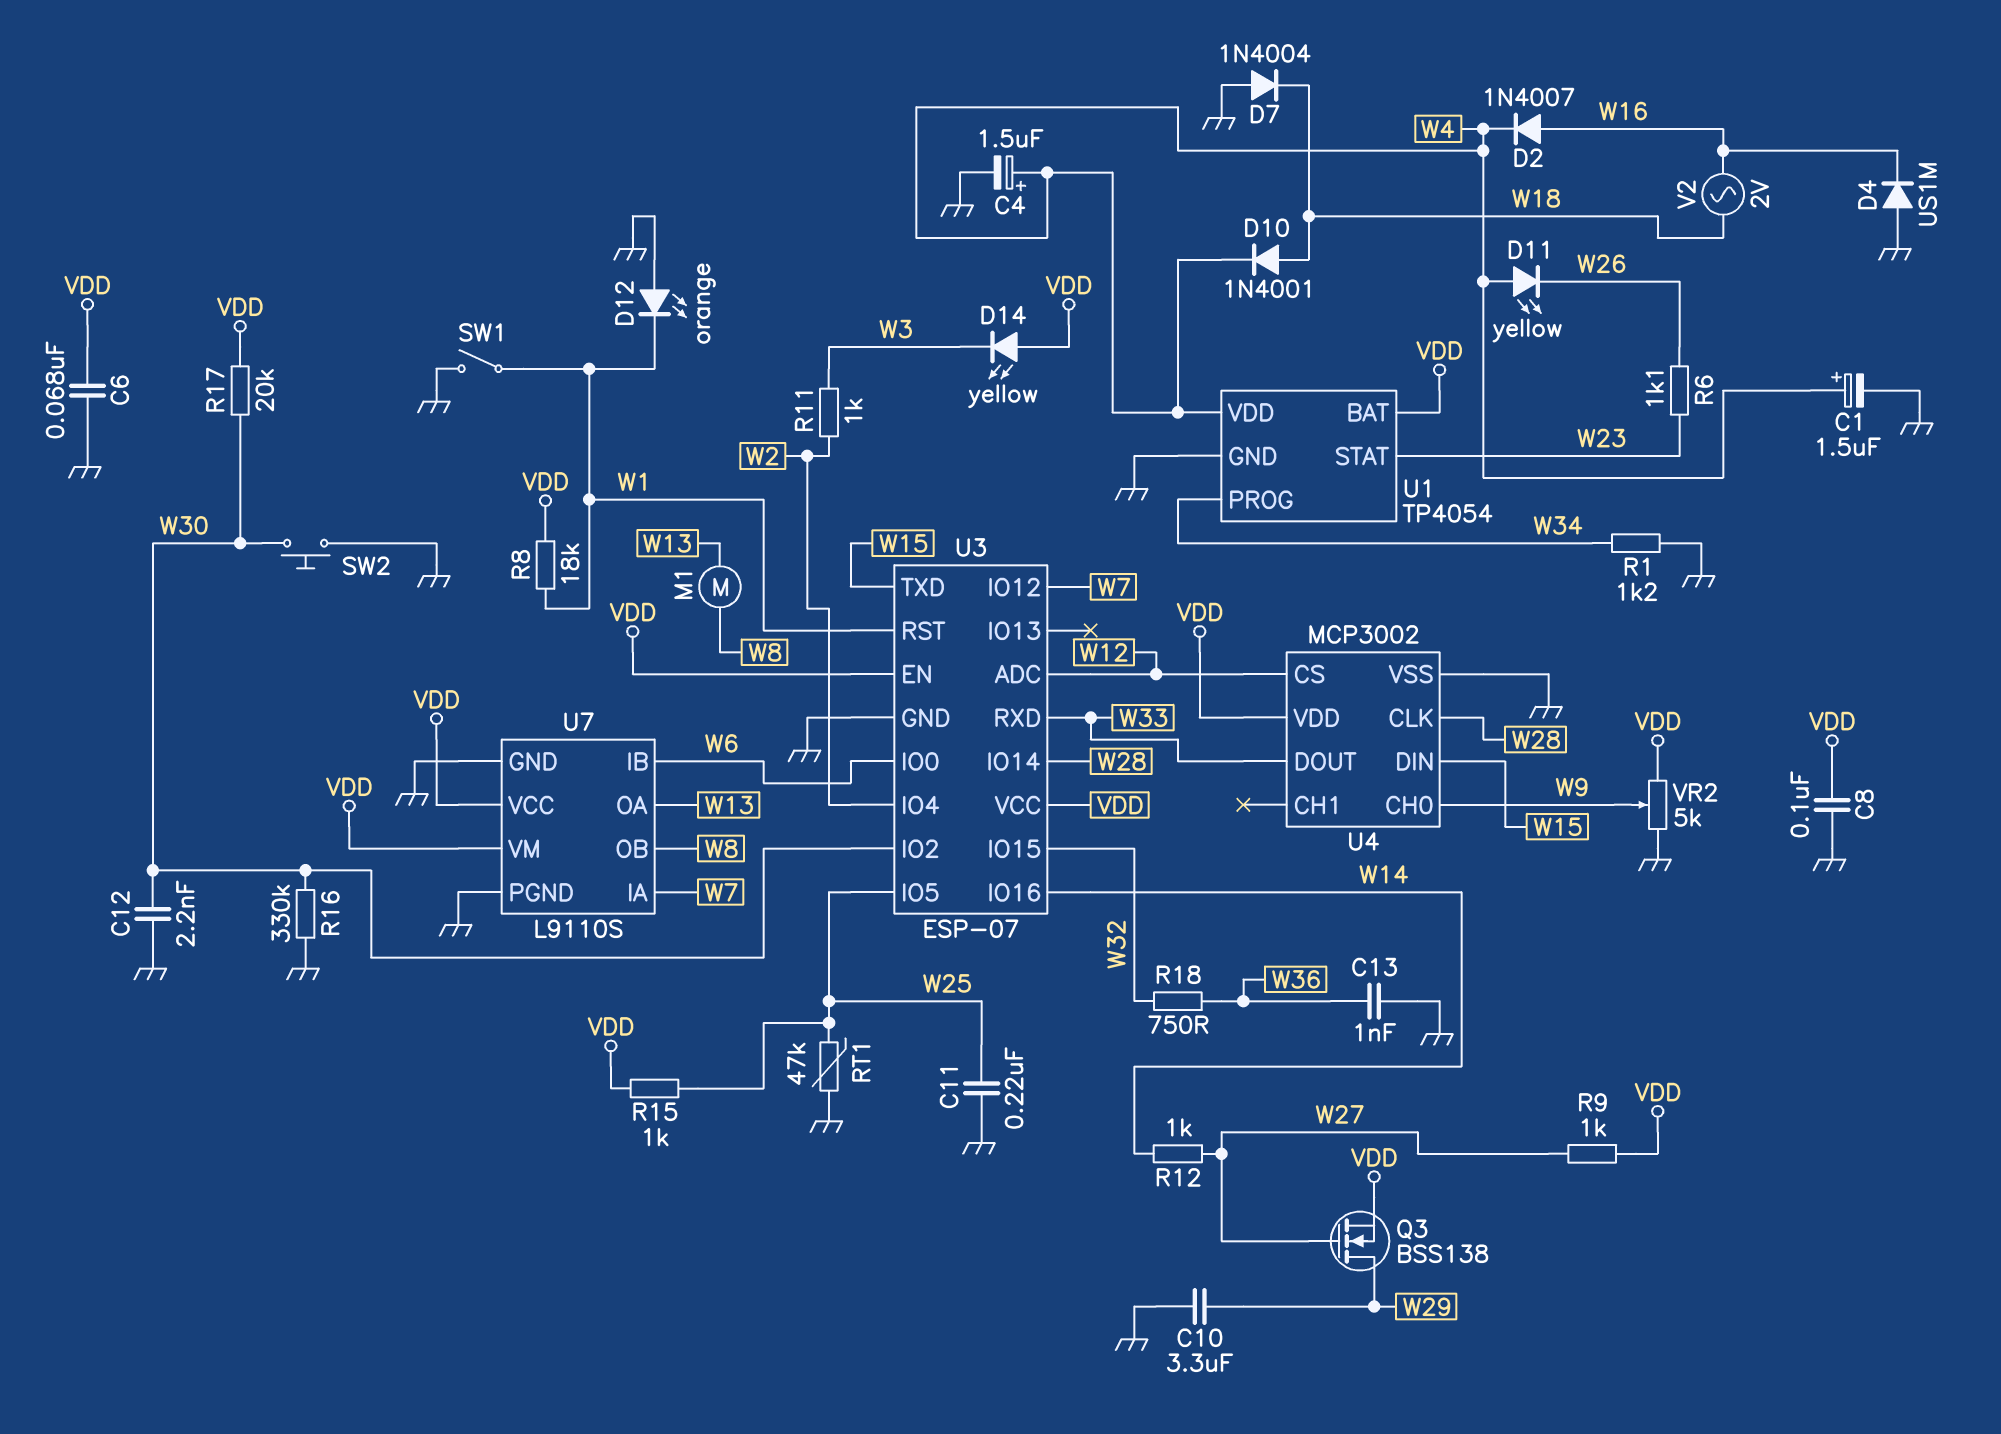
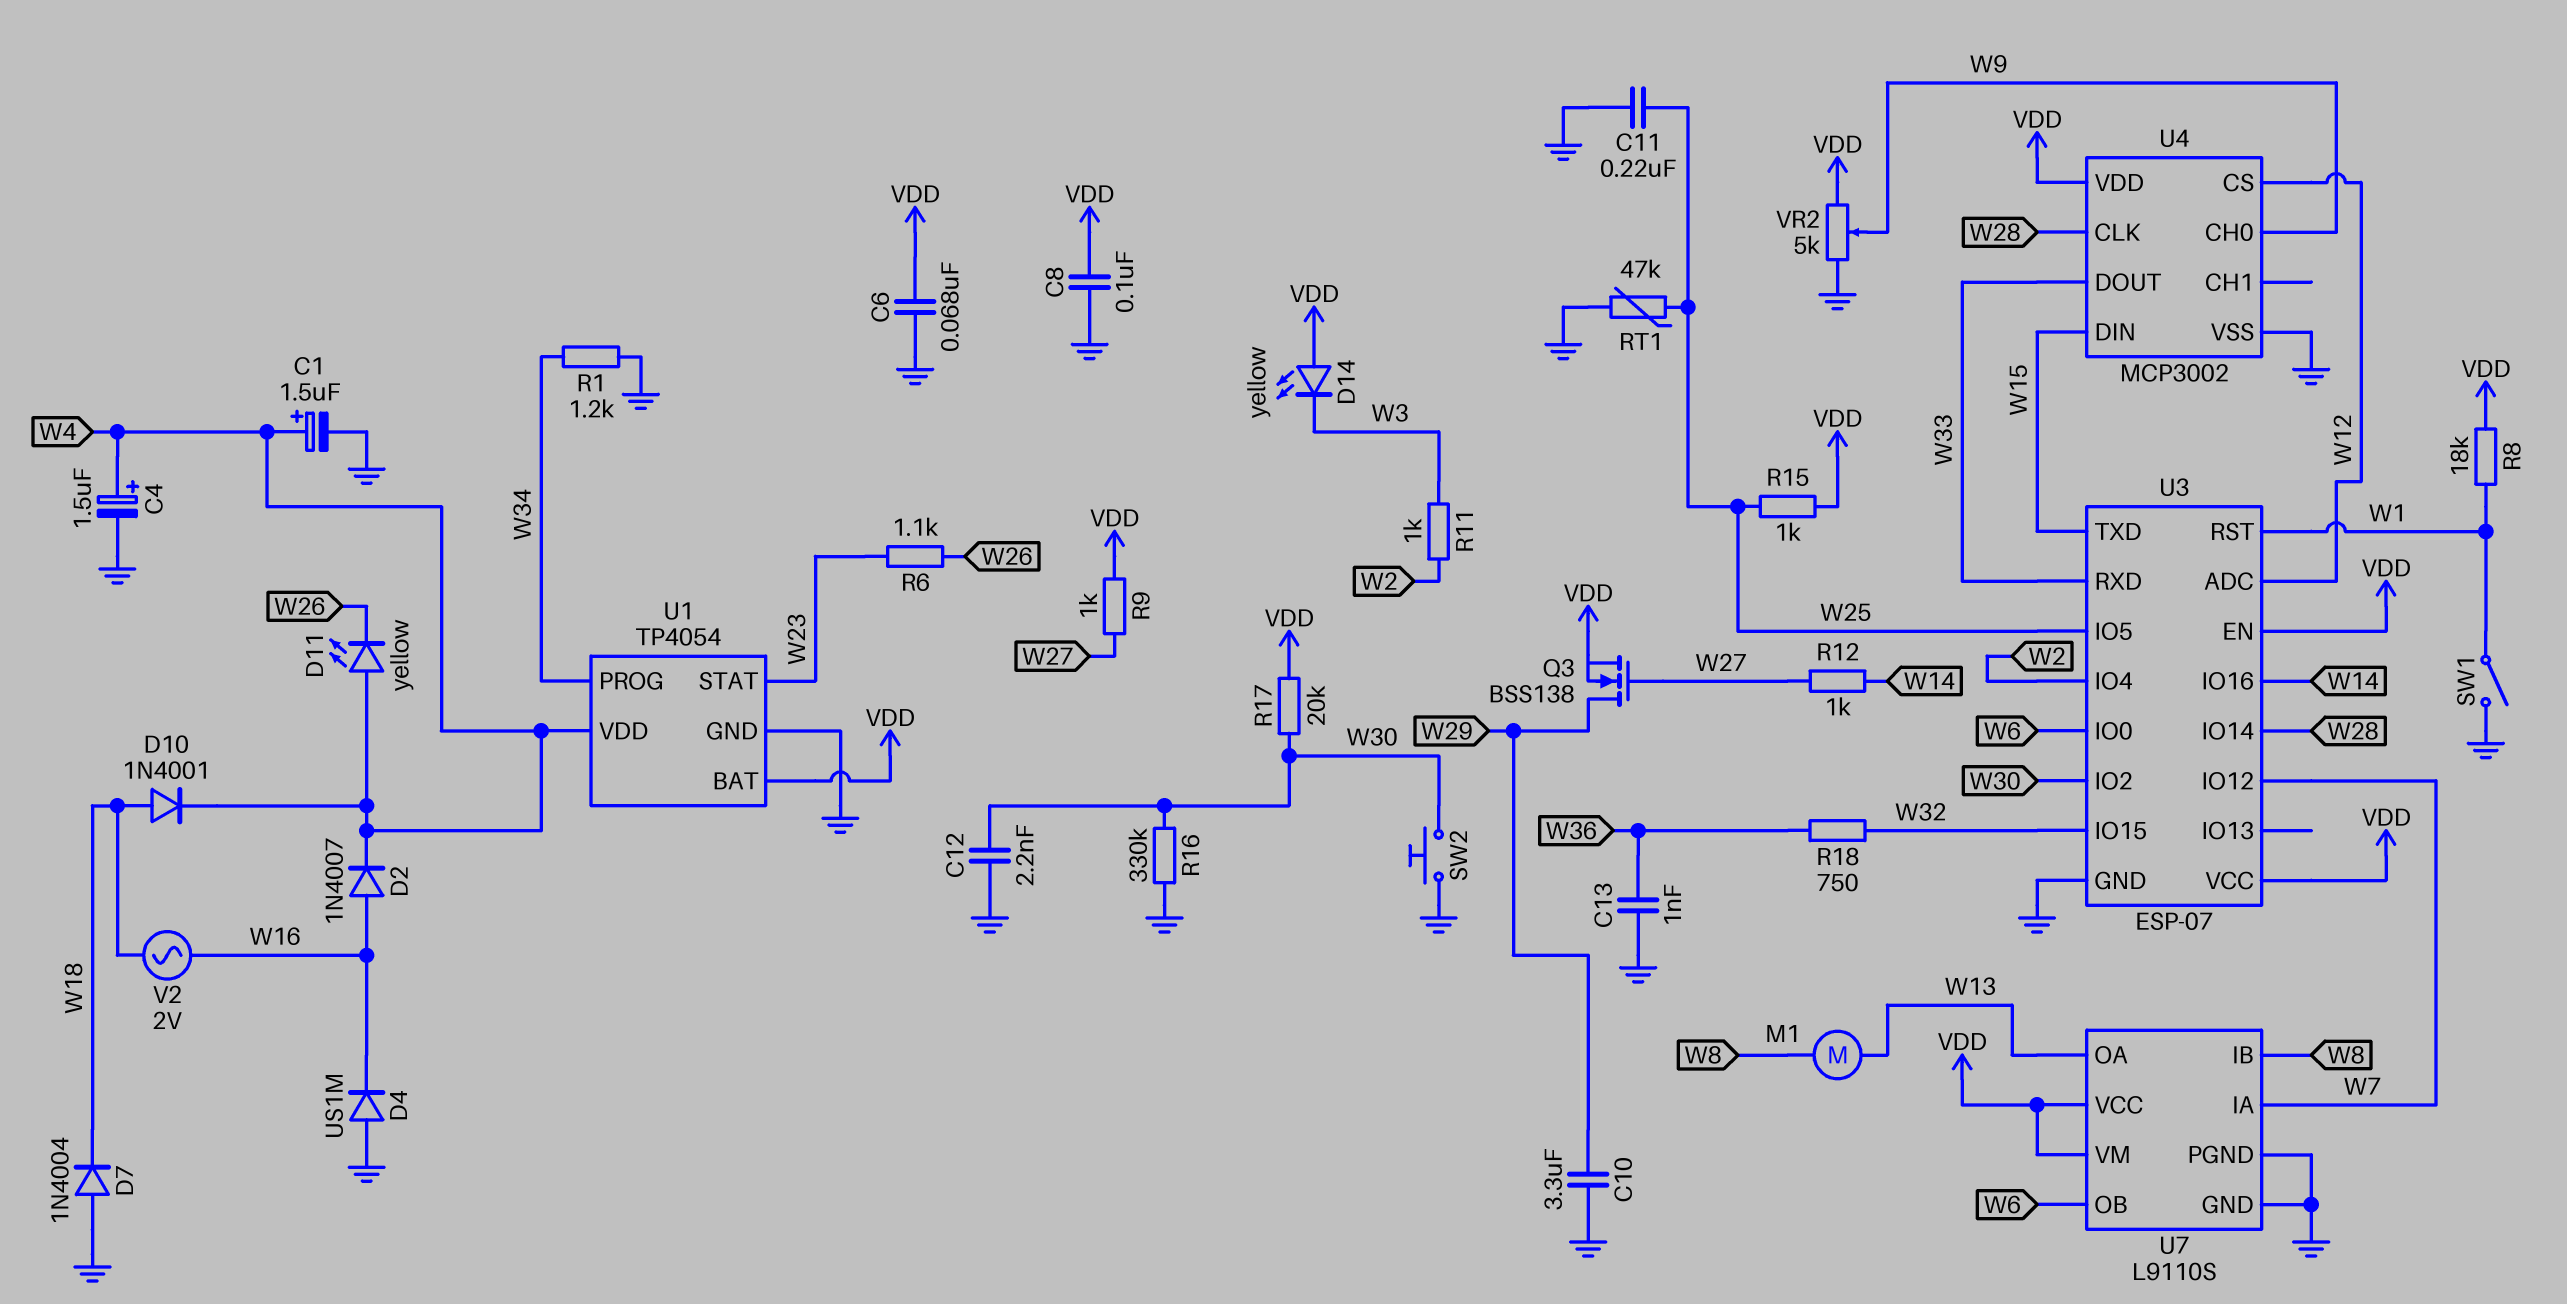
D12: LED orange (A GND, K W1) -> none
U7 pin IB: W6 -> W8
U7 pin OB: W8 -> W6

